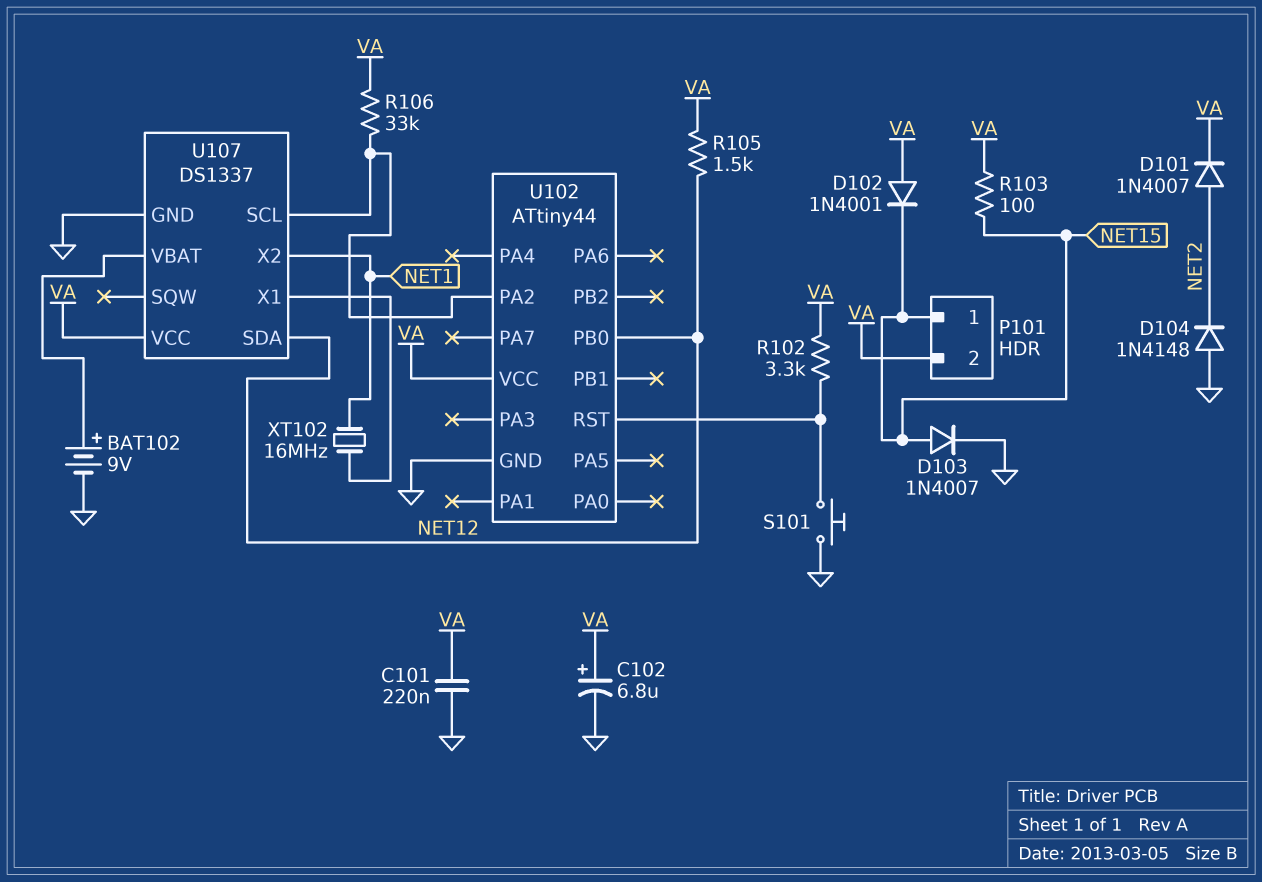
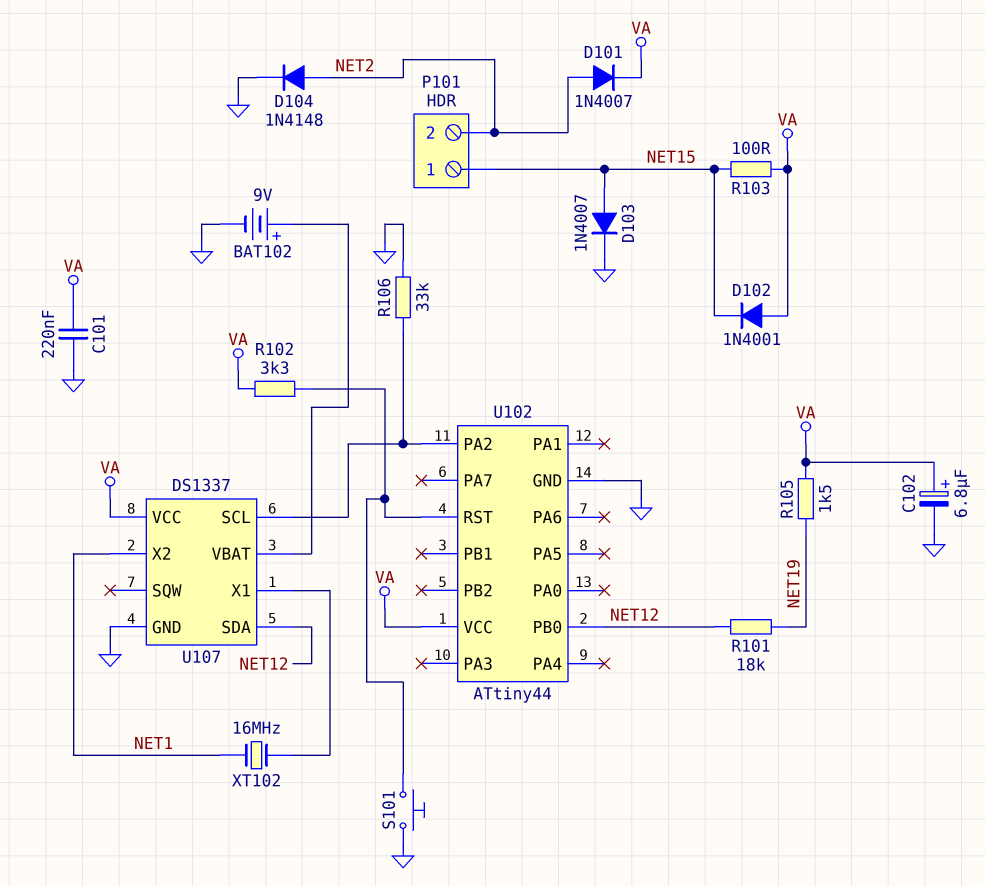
D104: diode 1N4148 (A GND, K NET2) -> diode 1N4148 (A NET2, K GND)
P101 pin 2: VA -> NET2
R101: none -> 18k (NET12, NET19)
R105: 1.5k (NET12, VA) -> 1.5k (NET19, VA)
R106: 33k (U102/PA2, VA) -> 33k (GND, U102/PA2)

